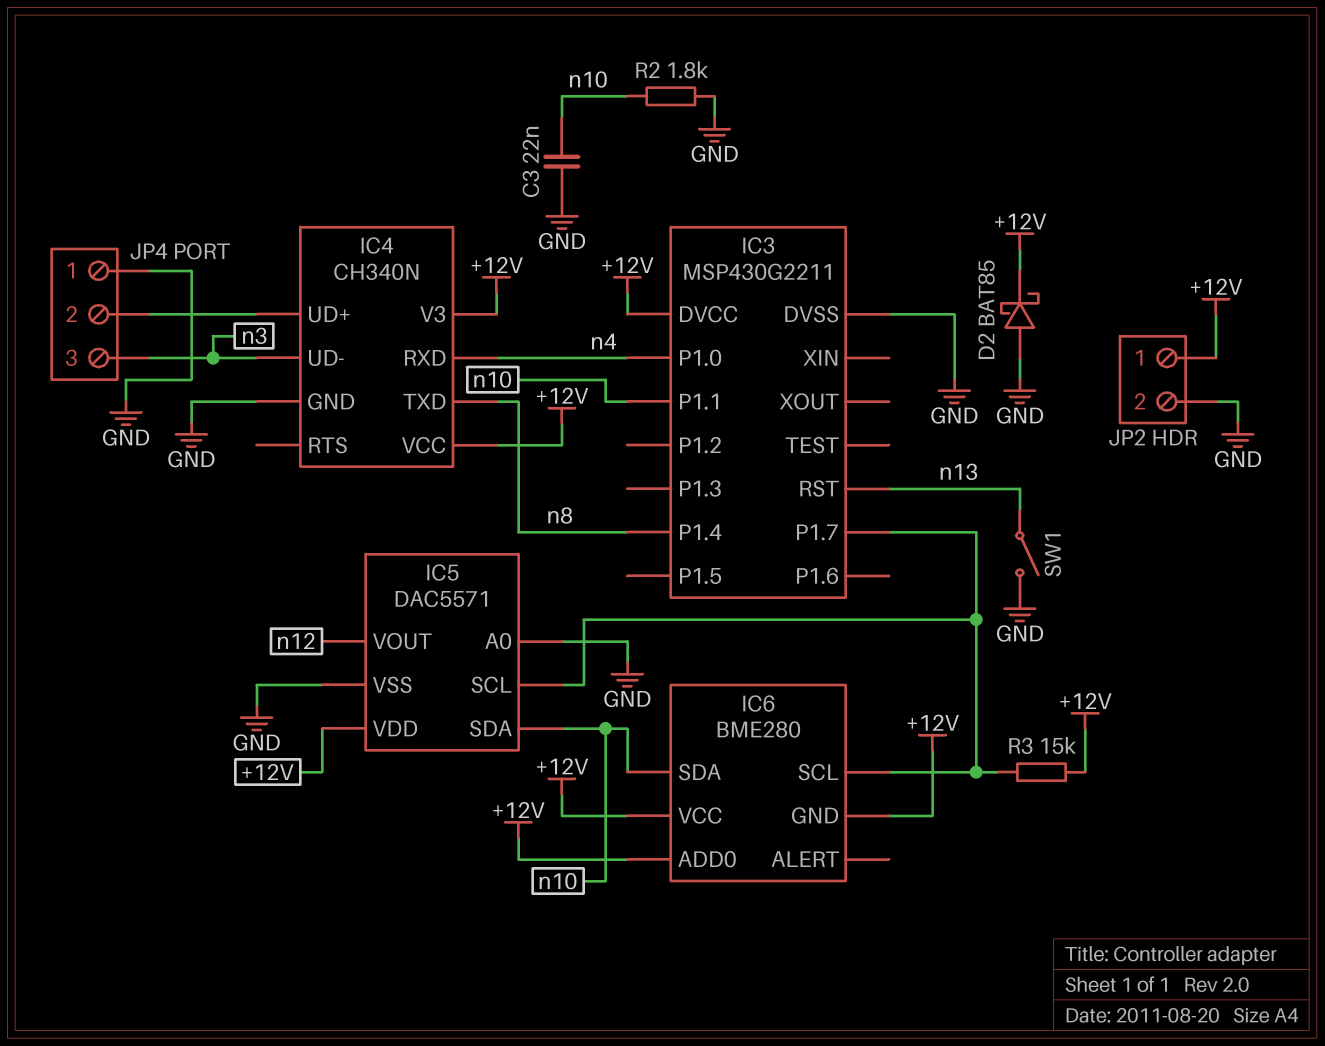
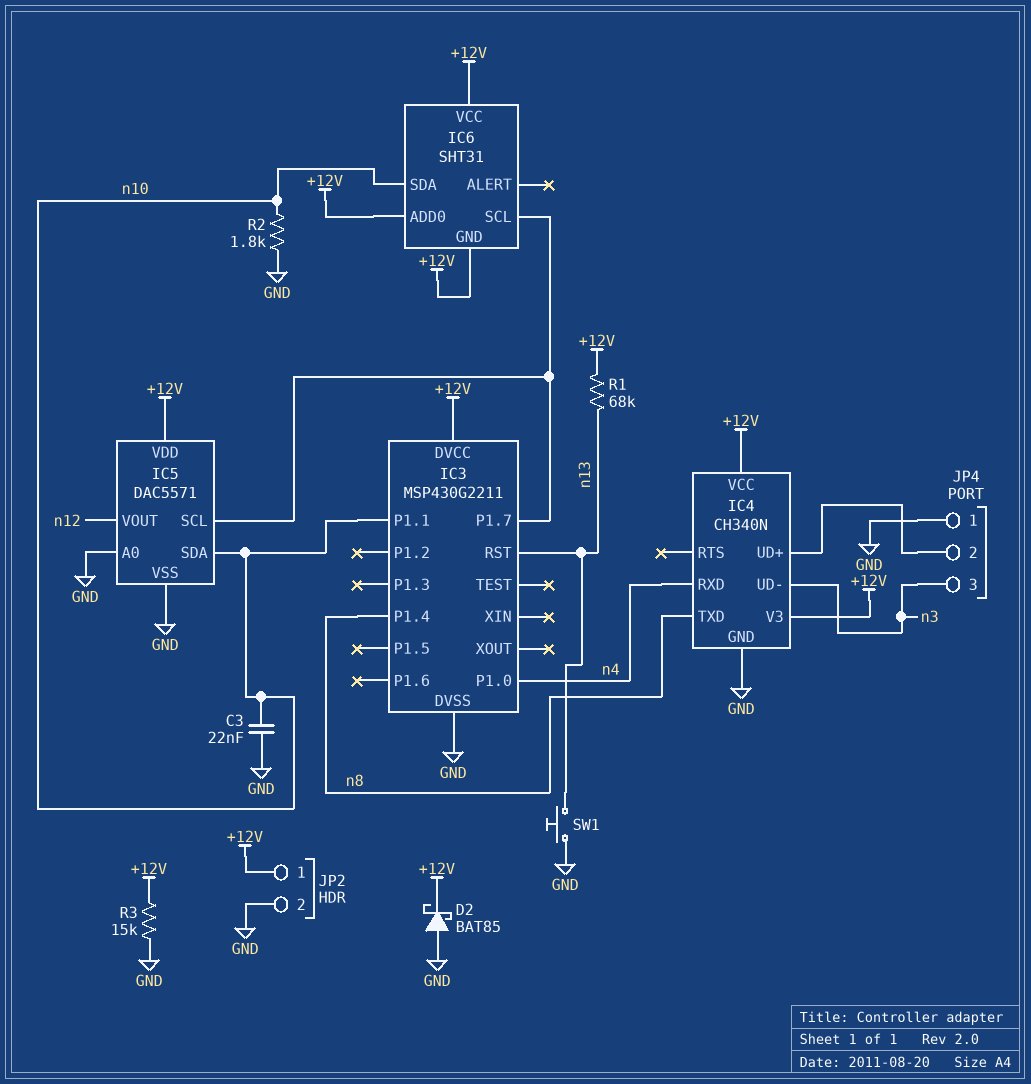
IC6: BME280 -> SHT31
R1: none -> 68k (+12V, n13)
R3: 15k (+12V, IC3/P1.7) -> 15k (+12V, GND)
SW1: switch (GND, n13) -> button (GND, n13)

